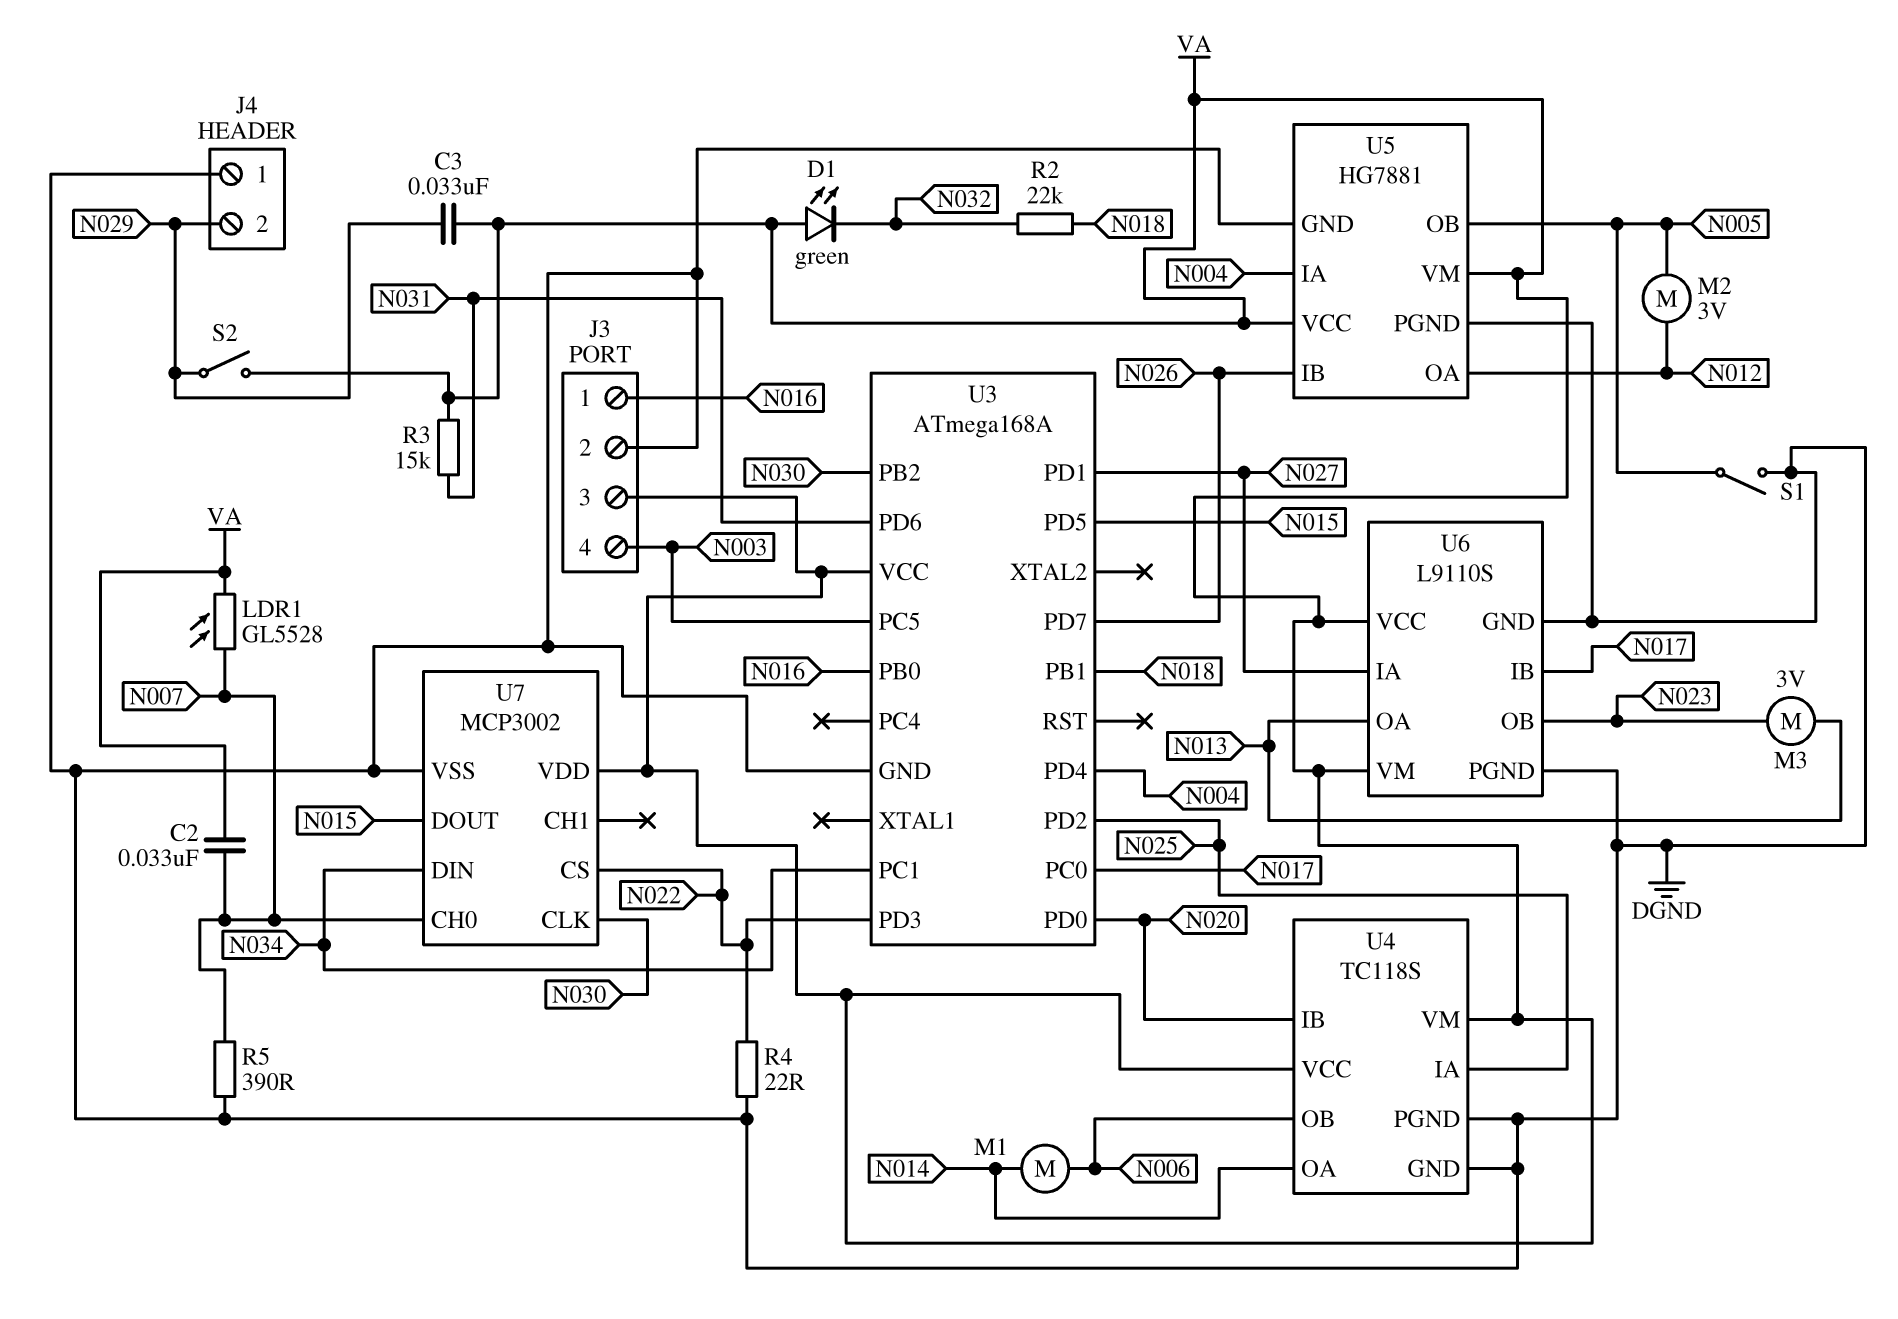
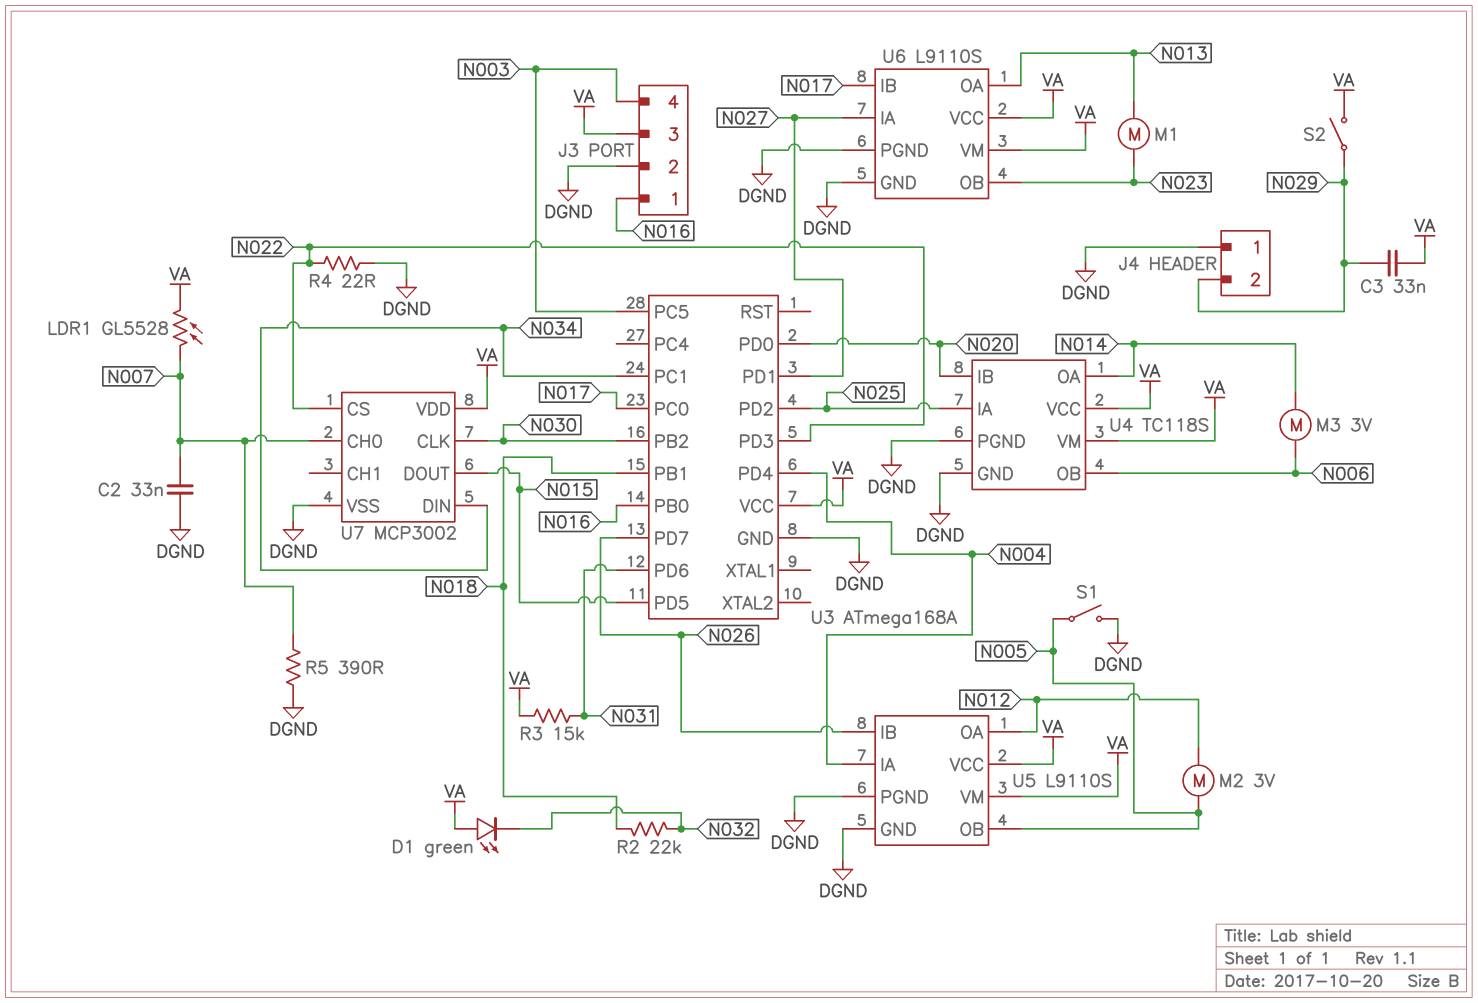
C2: 33nF (N007, VA) -> 33nF (DGND, N007)
M1: motor (N006, N014) -> motor (N013, N023)
M3: motor 3V (N013, N023) -> motor 3V (N006, N014)
U5: HG7881 -> L9110S

